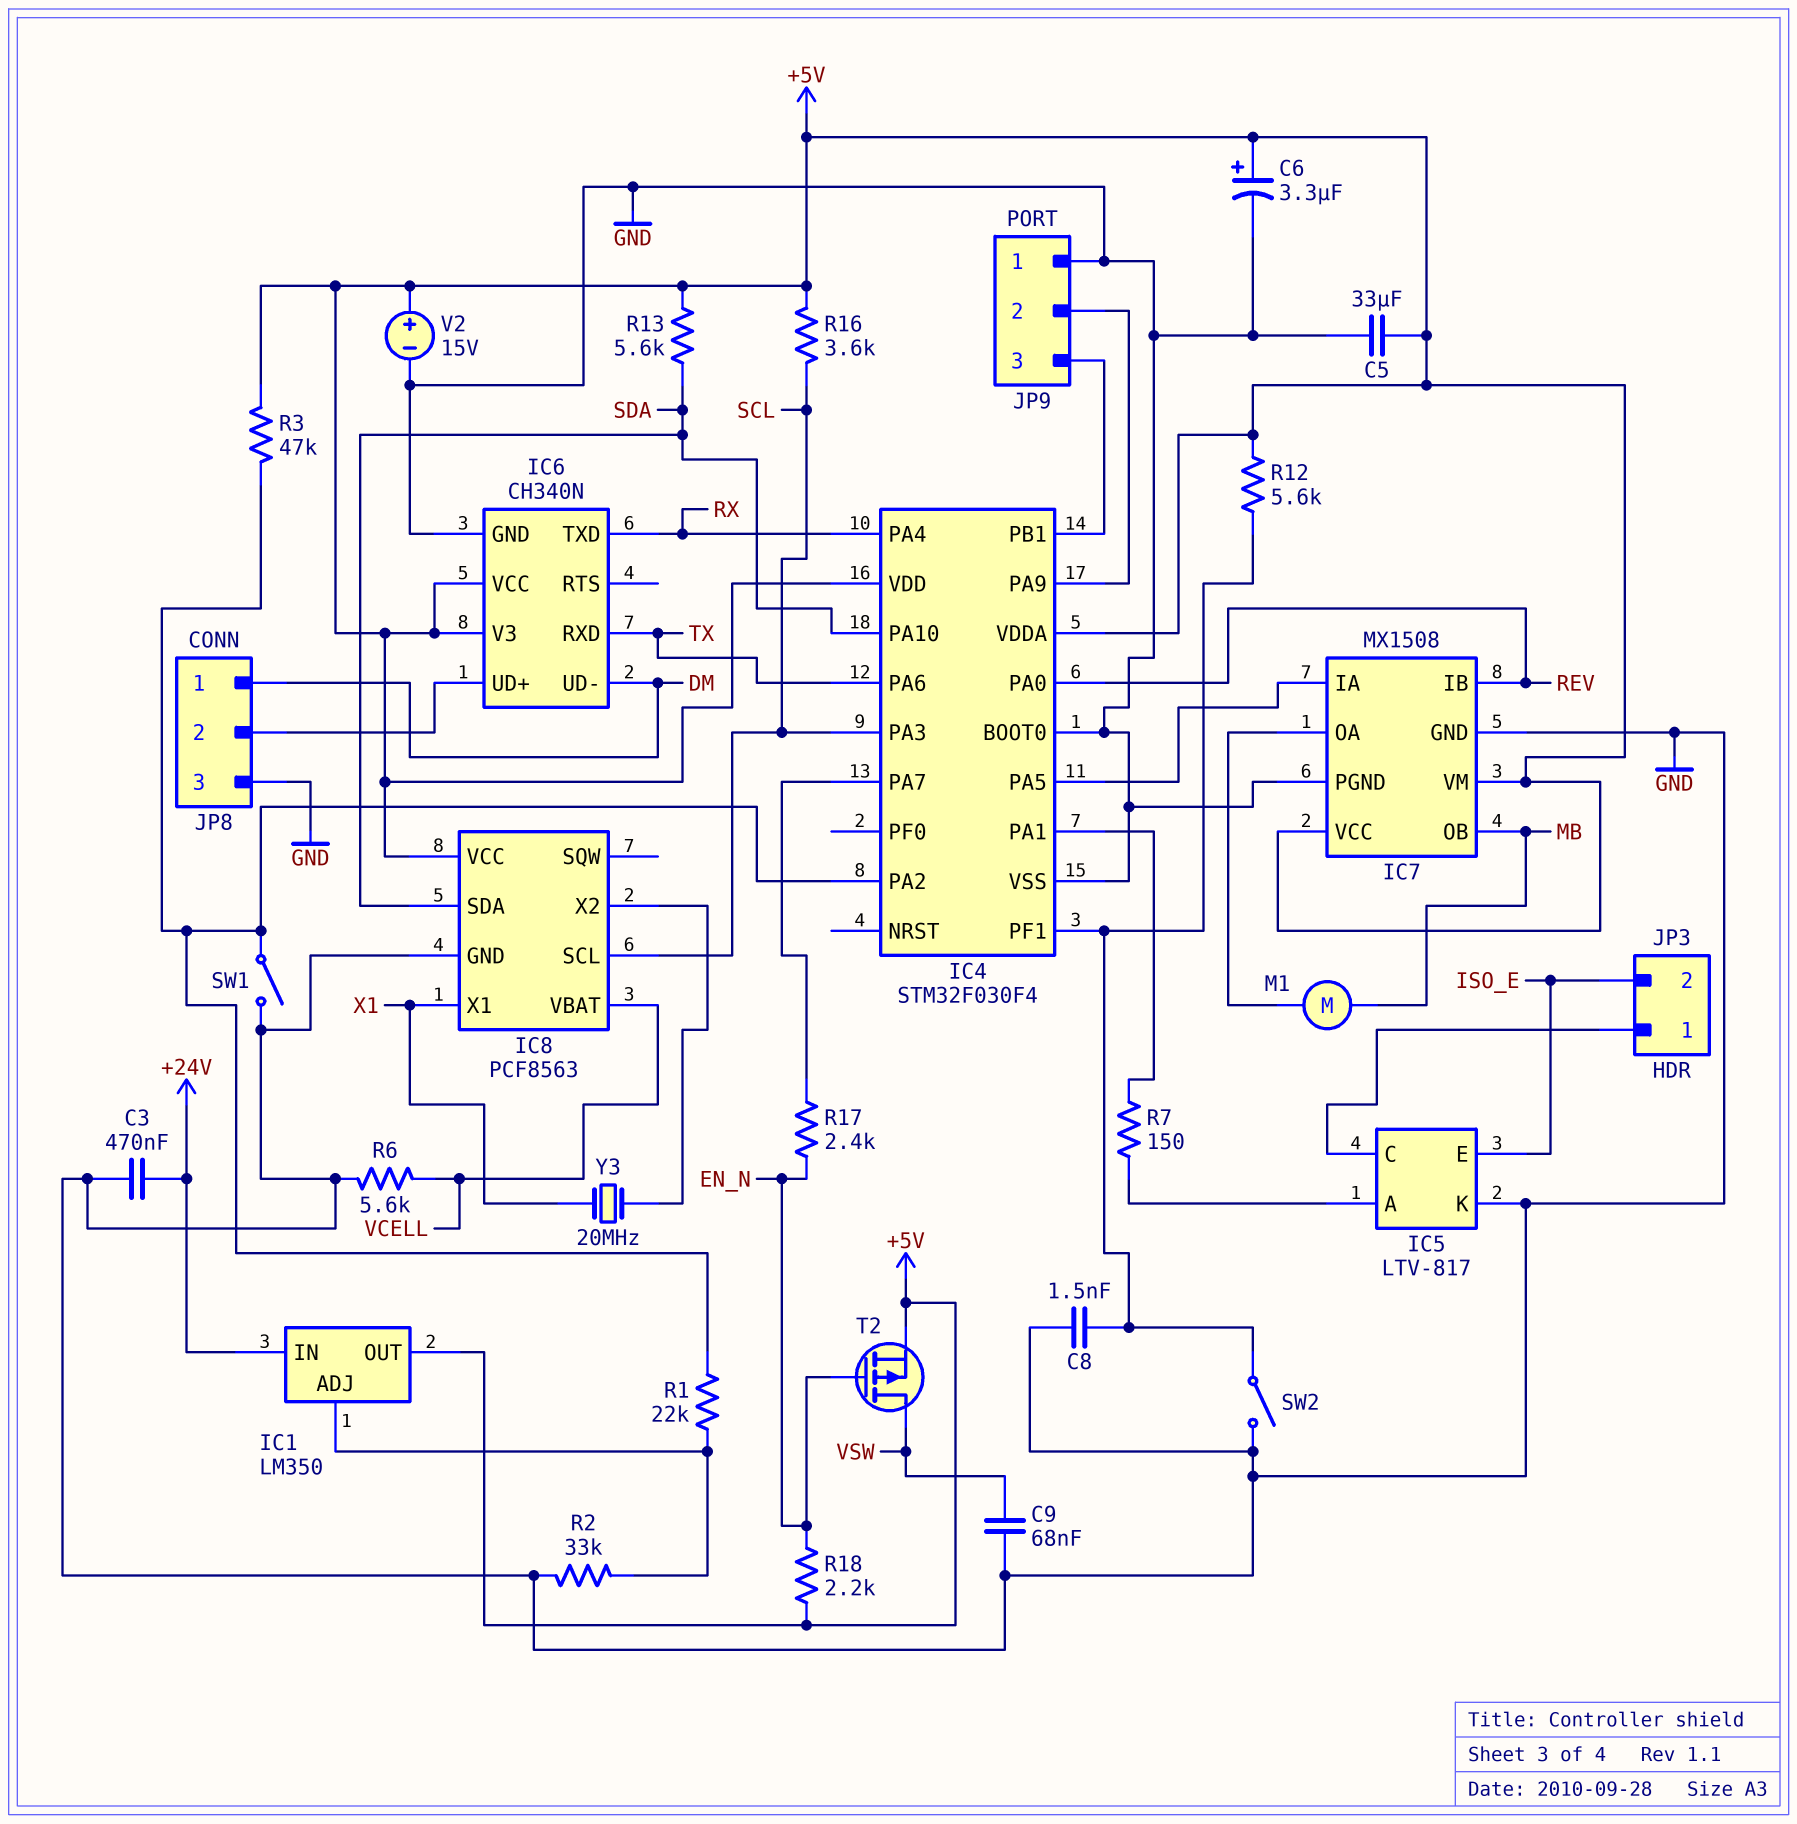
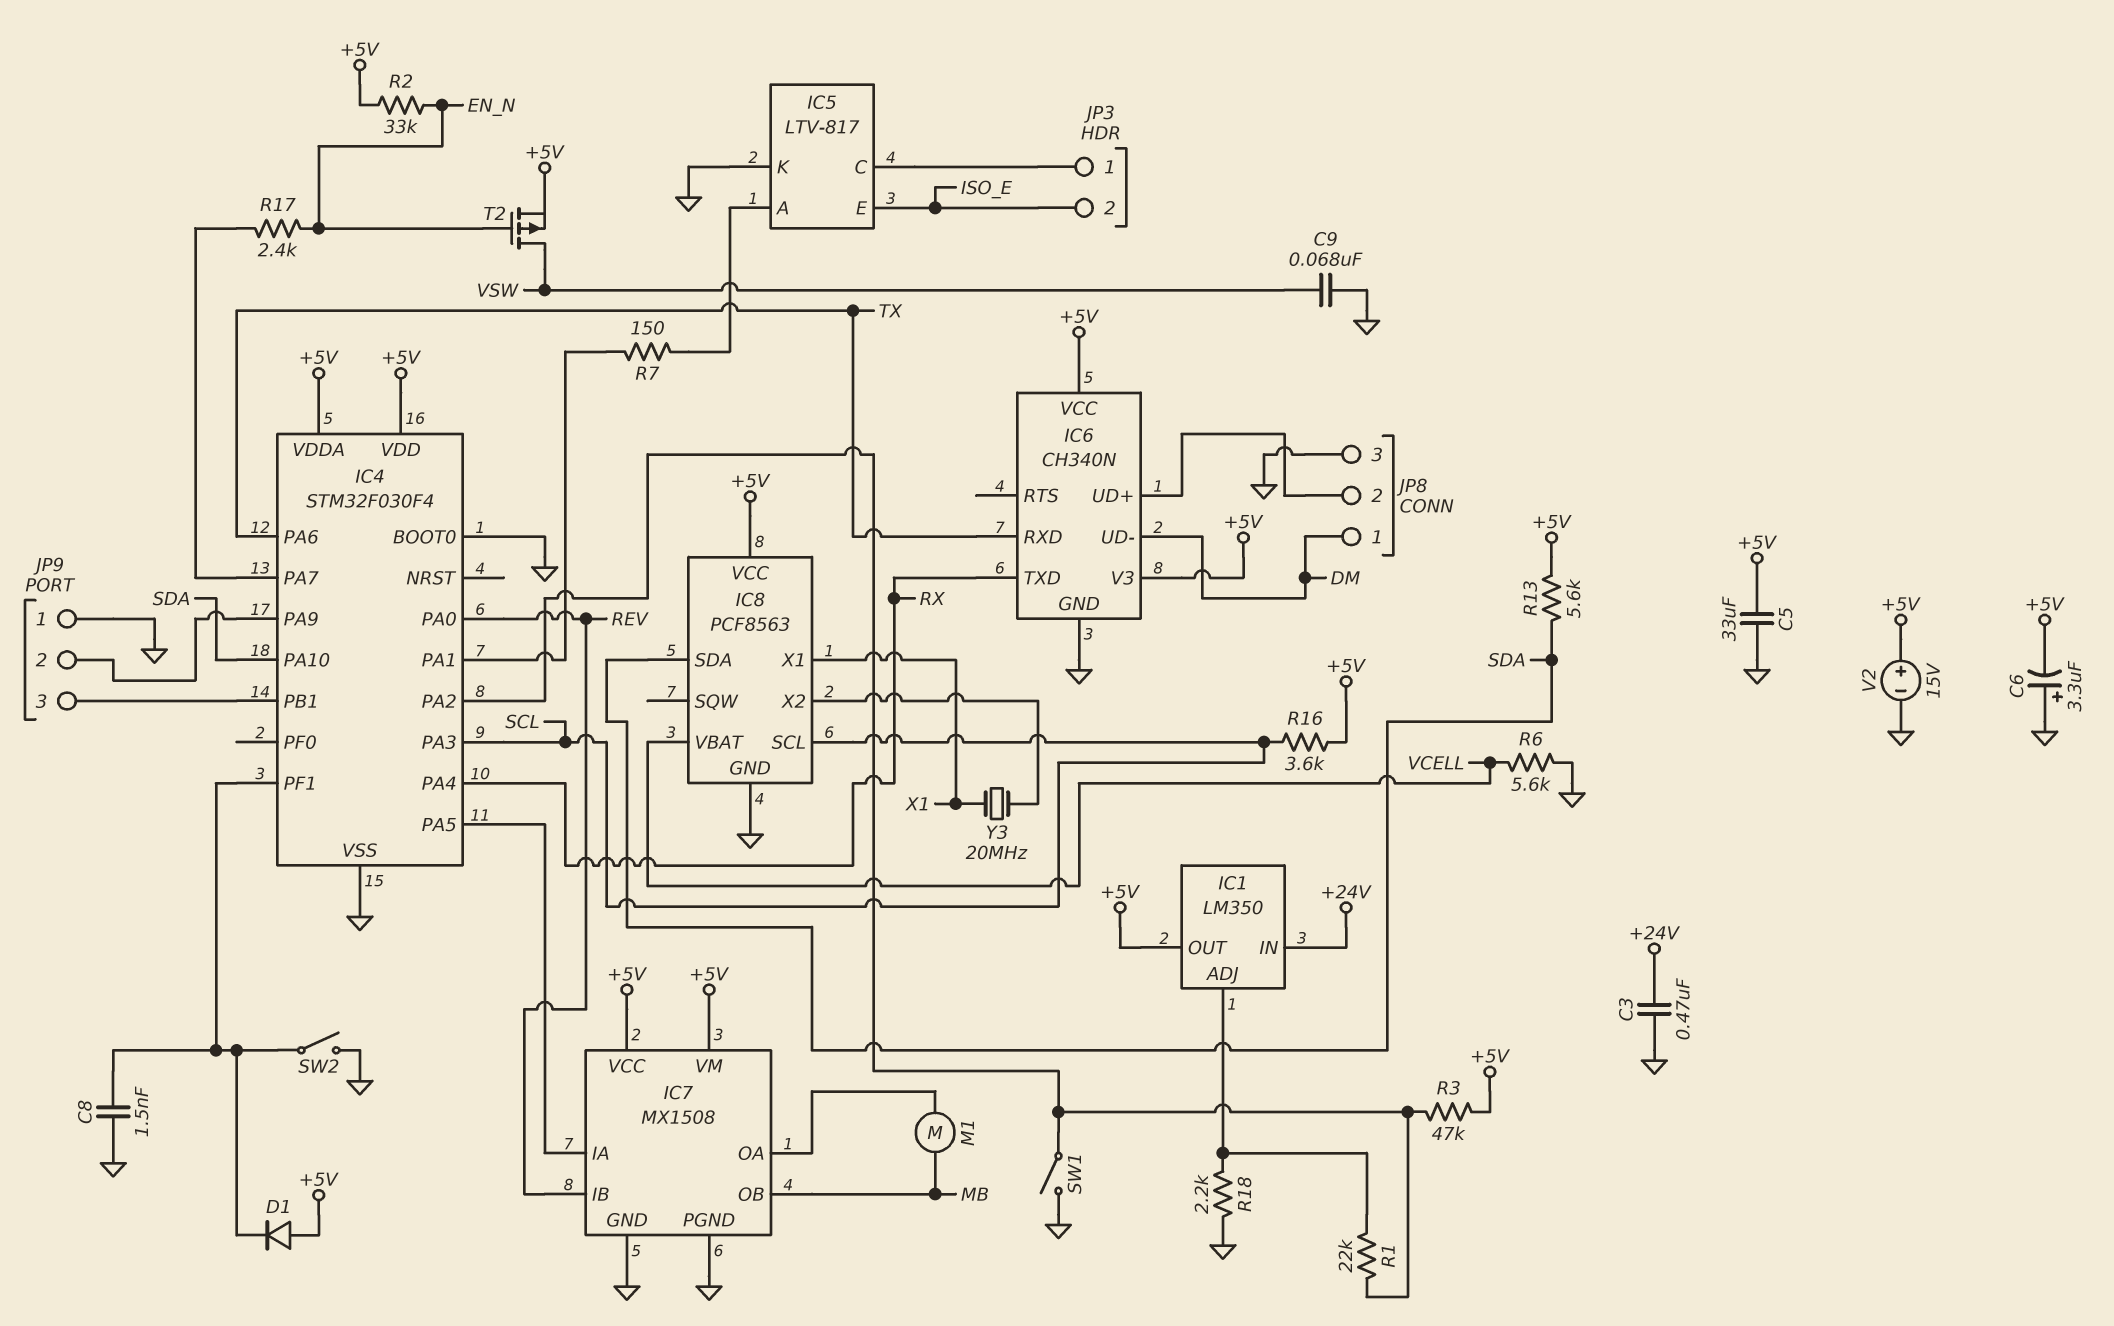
C6: 3.3uF (plus +5V, minus GND) -> 3.3uF (plus GND, minus +5V)
D1: none -> diode (A +5V, K IC4/PF1)
R2: 33k (GND, IC1/ADJ) -> 33k (+5V, EN_N)
R12: 5.6k (+5V, IC4/PF1) -> none
R18: 2.2k (+5V, EN_N) -> 2.2k (GND, IC1/ADJ)

